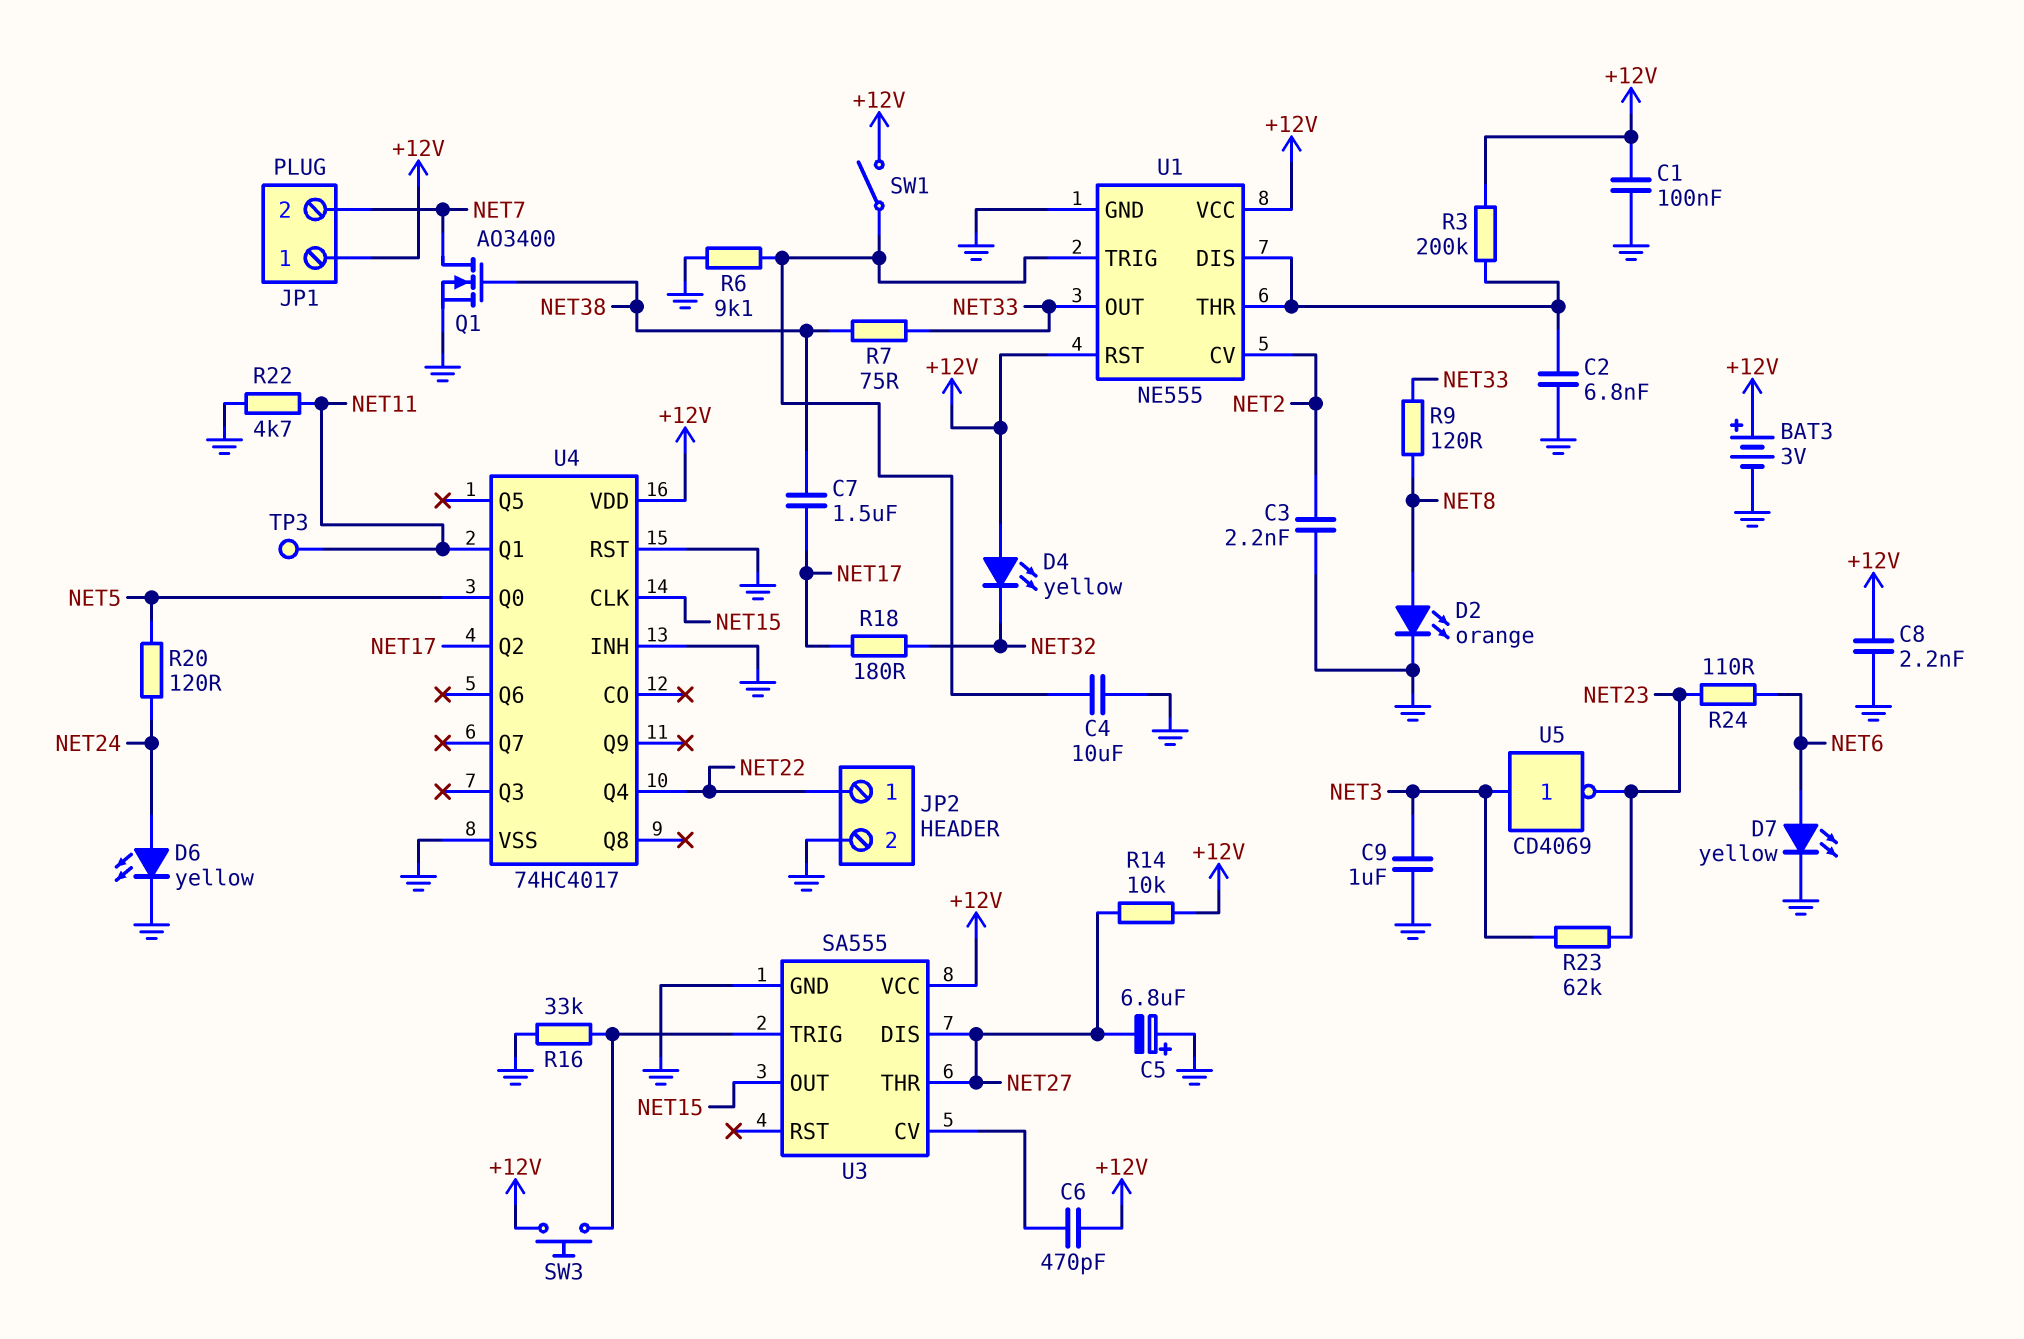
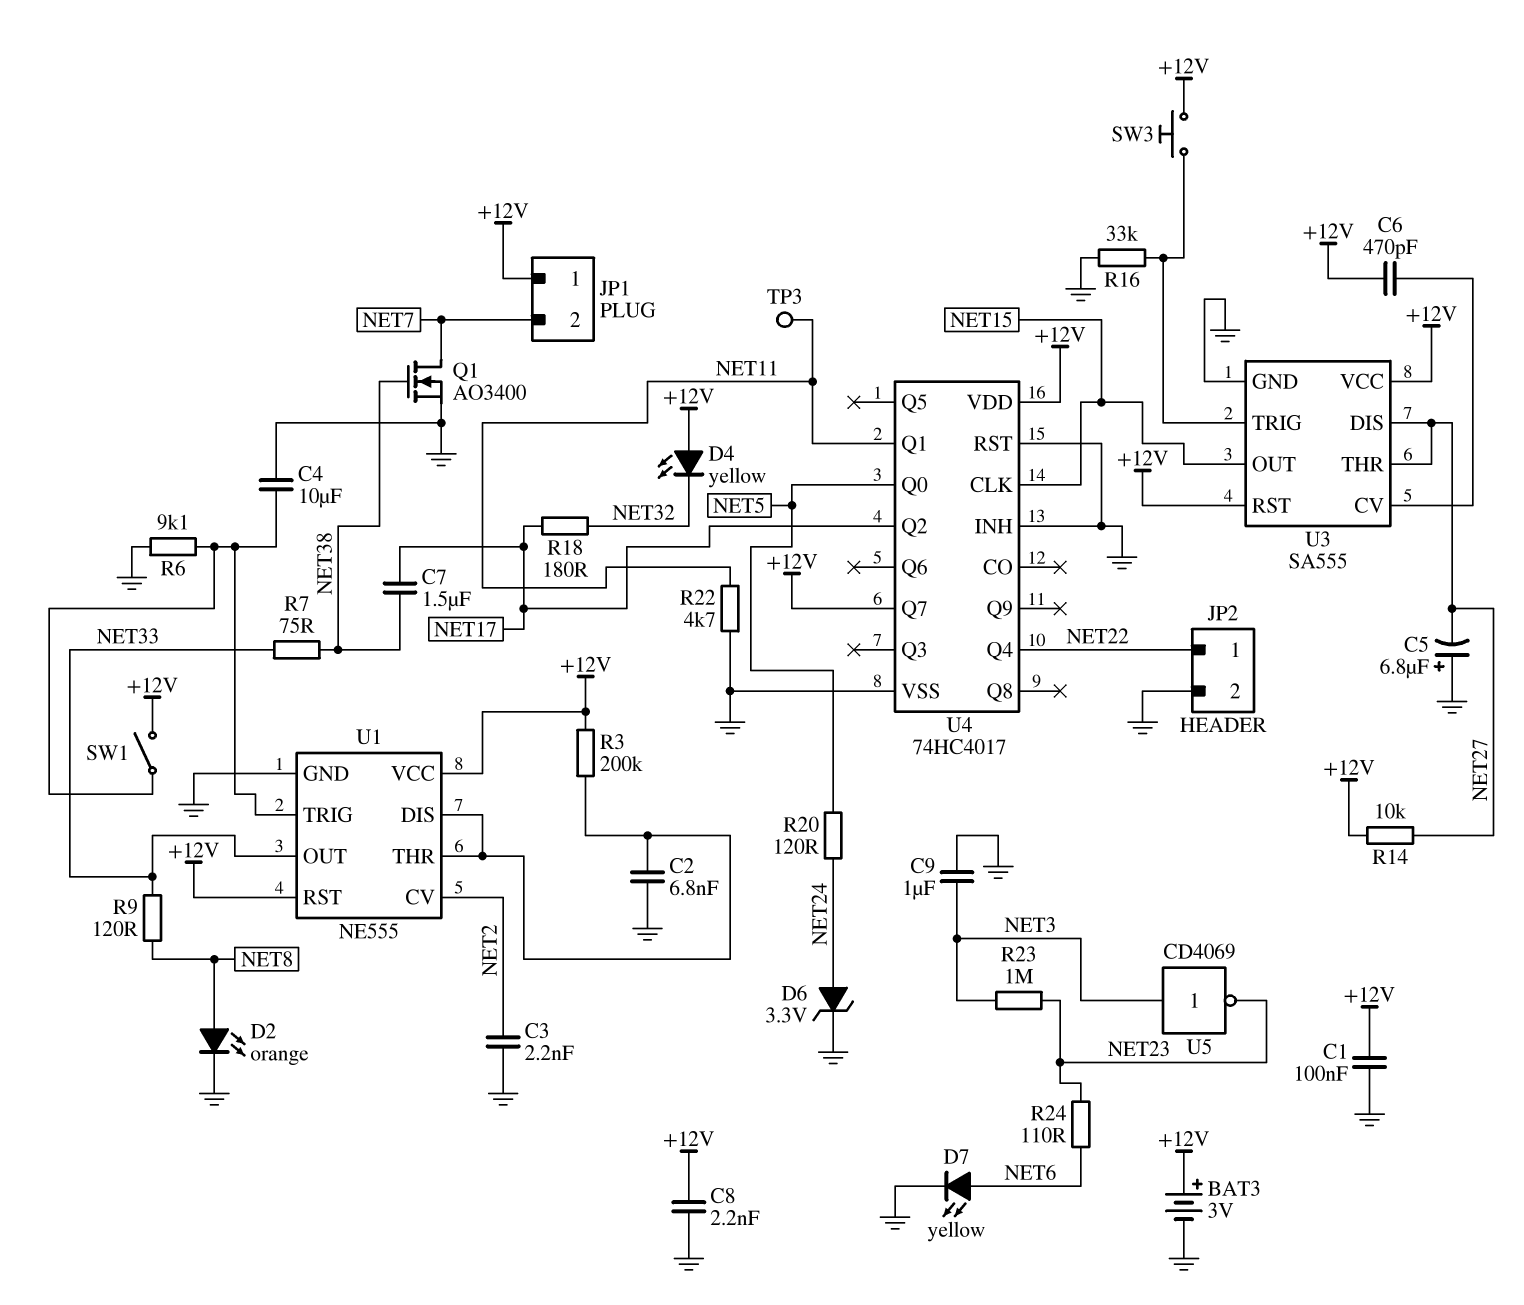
D6: LED yellow (A NET24, K GND) -> zener 3.3V (A NET24, K GND)
R23: 62k (NET3, NET23) -> 1M (NET3, NET23)
U3 pin RST: none -> +12V
U4 pin Q7: none -> +12V

